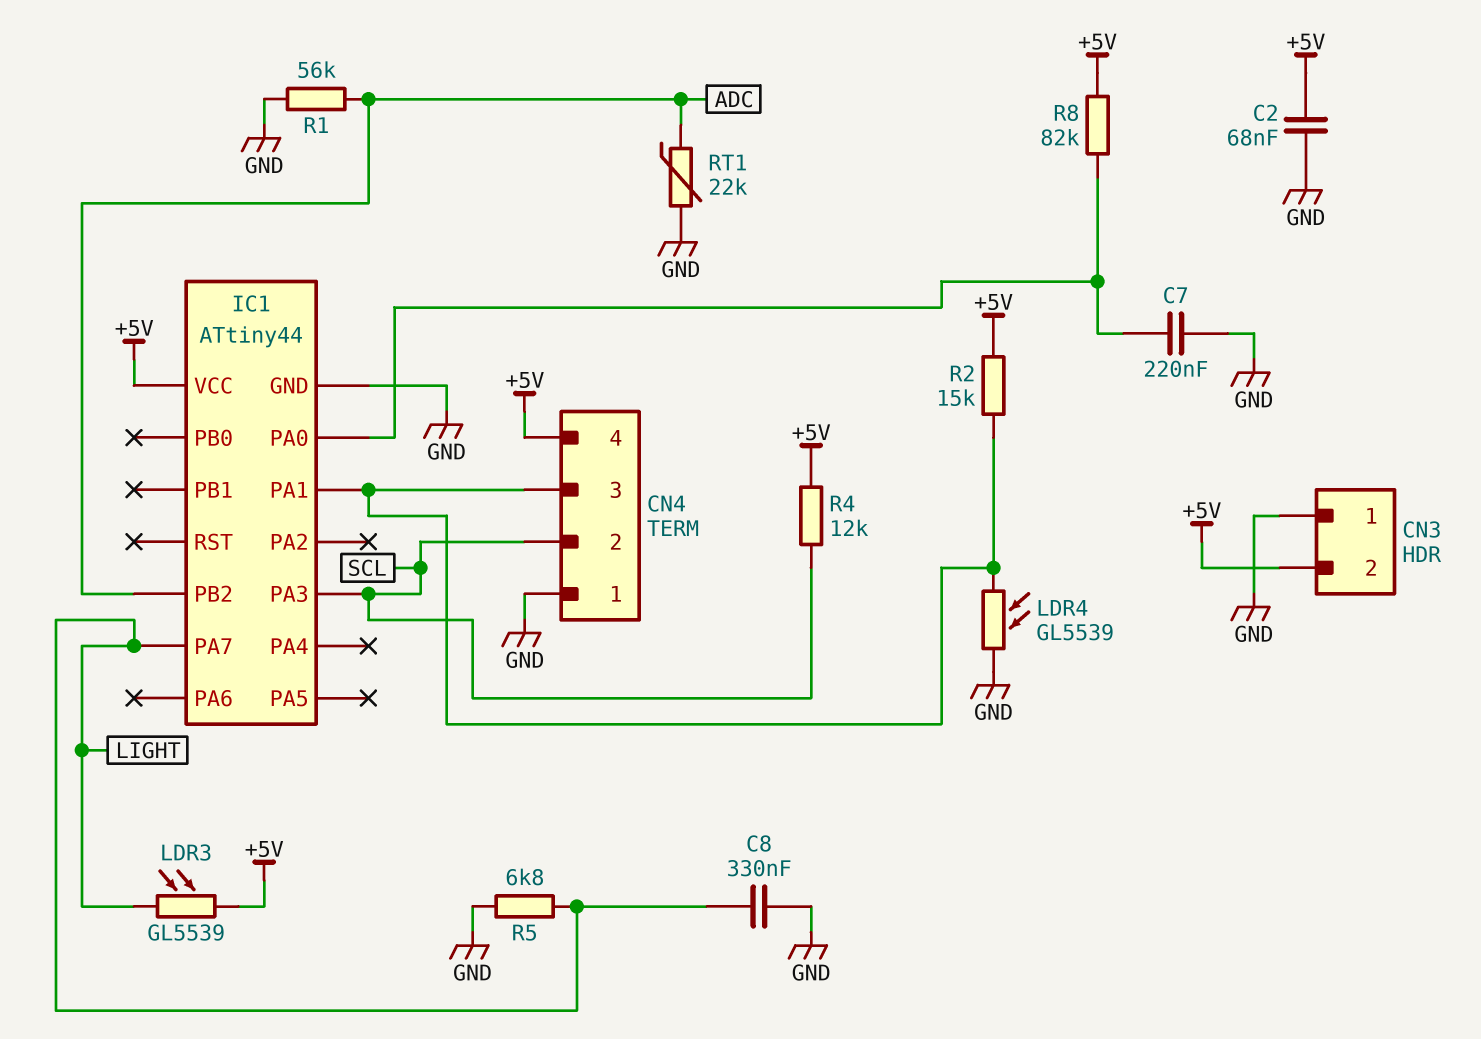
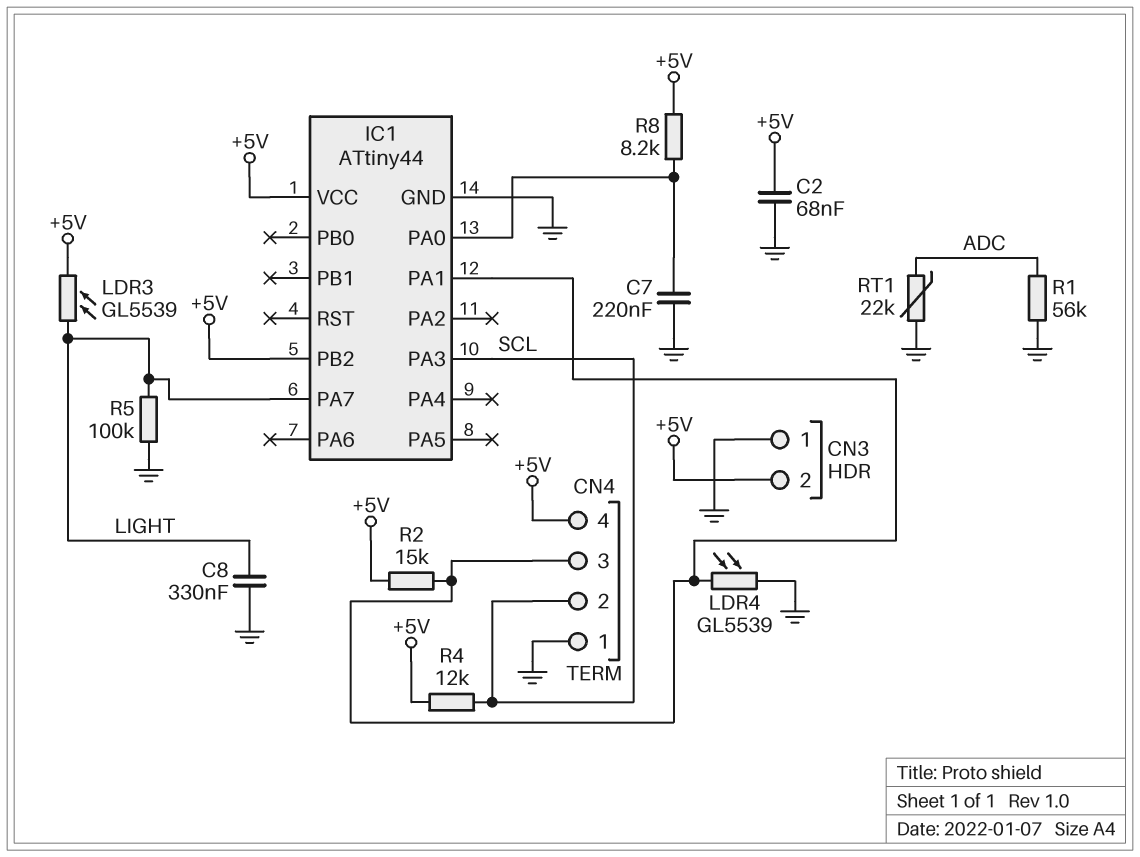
IC1 pin PB2: ADC -> +5V
R5: 6.8k (GND, LIGHT) -> 100k (GND, LIGHT)
R8: 82k (+5V, IC1/PA0) -> 8.2k (+5V, IC1/PA0)

